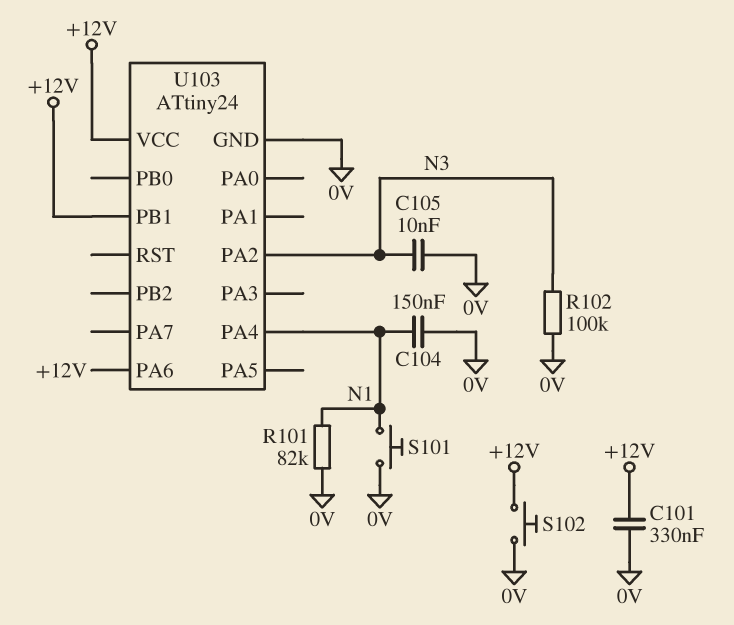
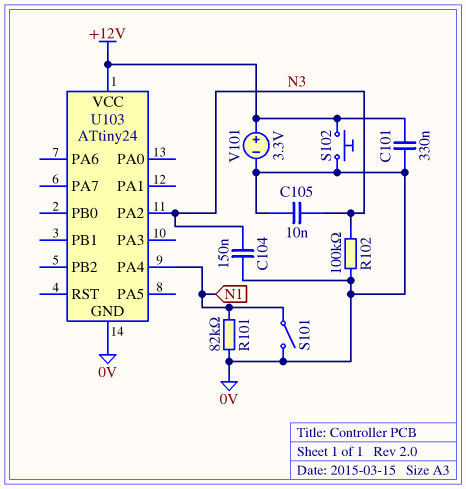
C104: 150nF (0V, N1) -> 150nF (0V, N3)
S101: button (0V, N1) -> switch (0V, N1)
U103 pin PA6: +12V -> none
U103 pin PB1: +12V -> none
V101: none -> 3.3V (plus +12V, minus 0V)

